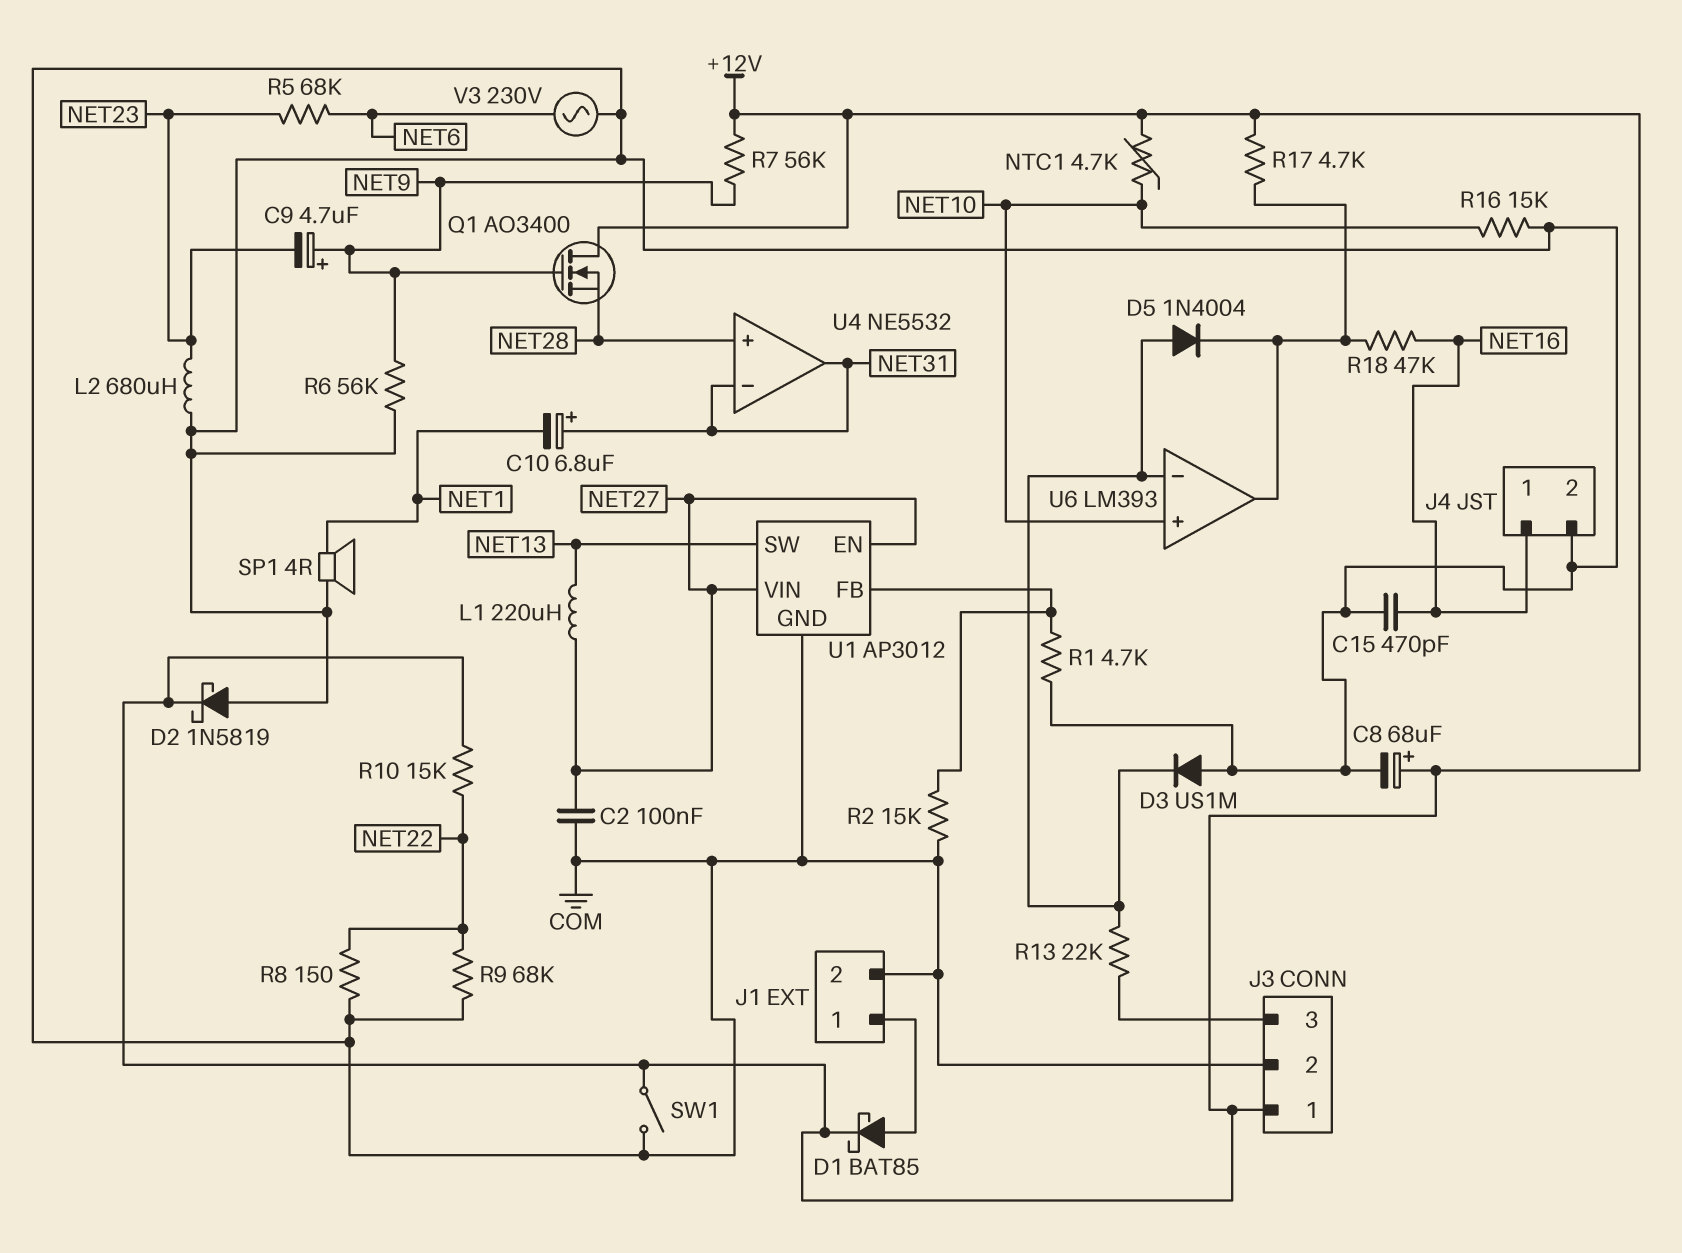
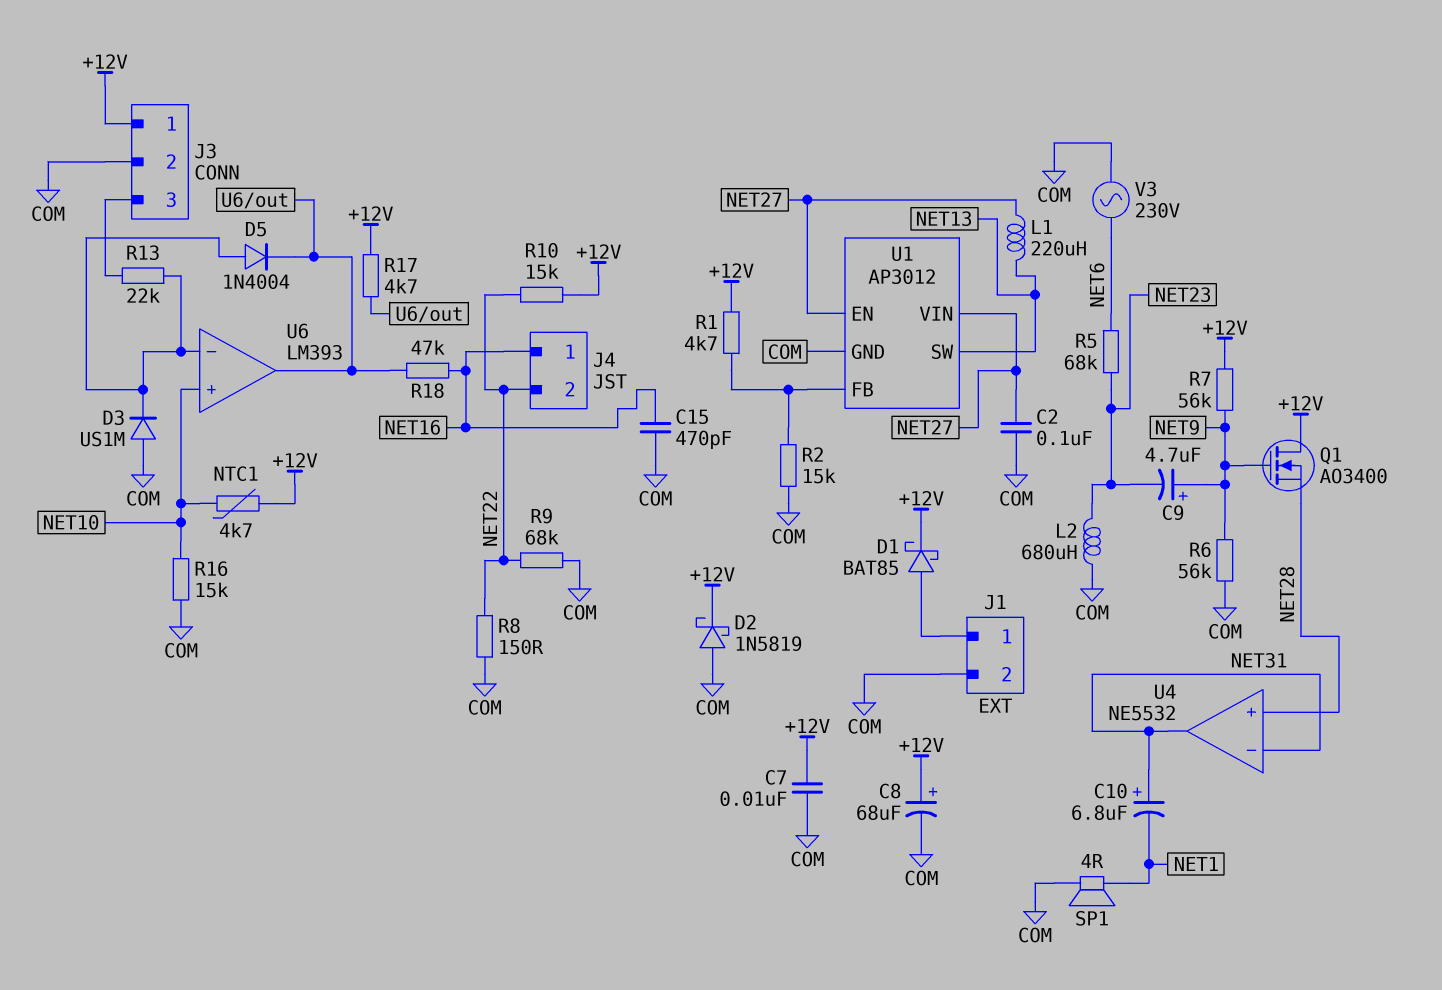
C7: none -> 10nF (+12V, COM)
J4 pin 2: COM -> NET22
R1: 4.7k (COM, U1/FB) -> 4.7k (+12V, U1/FB)
SW1: switch (+12V, COM) -> none

